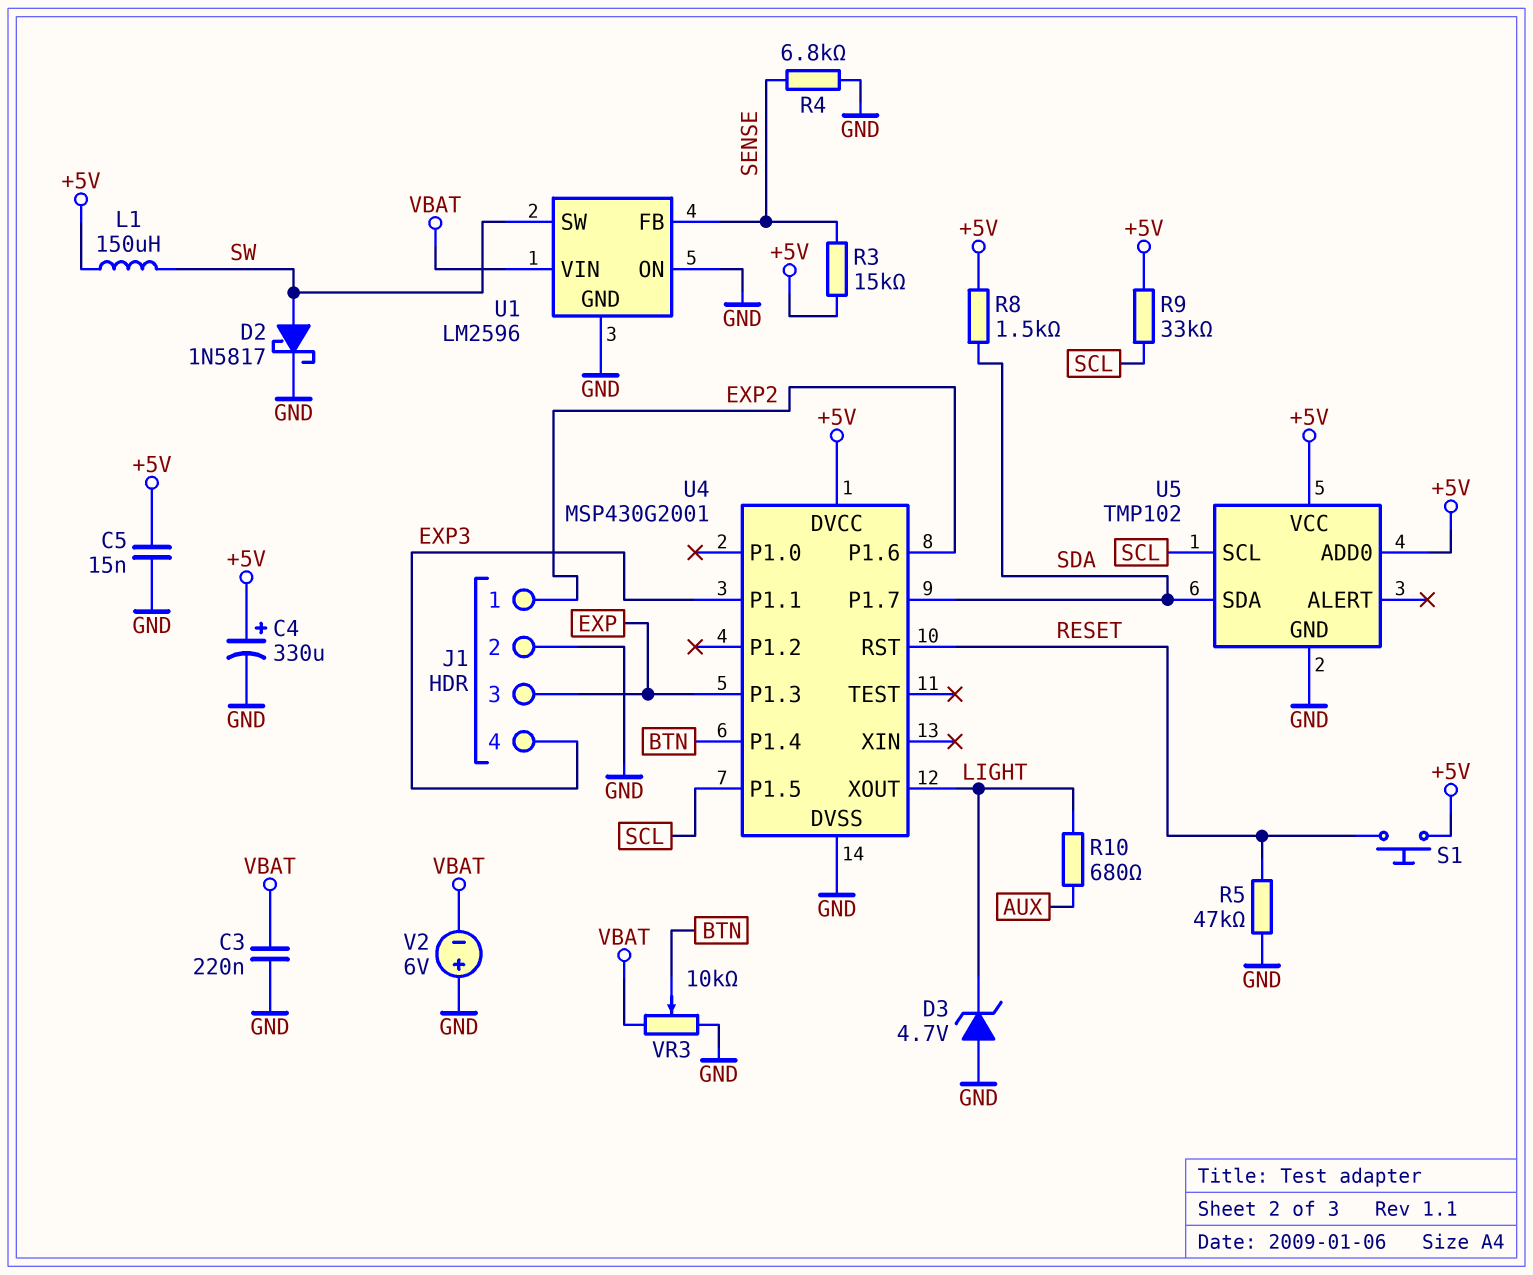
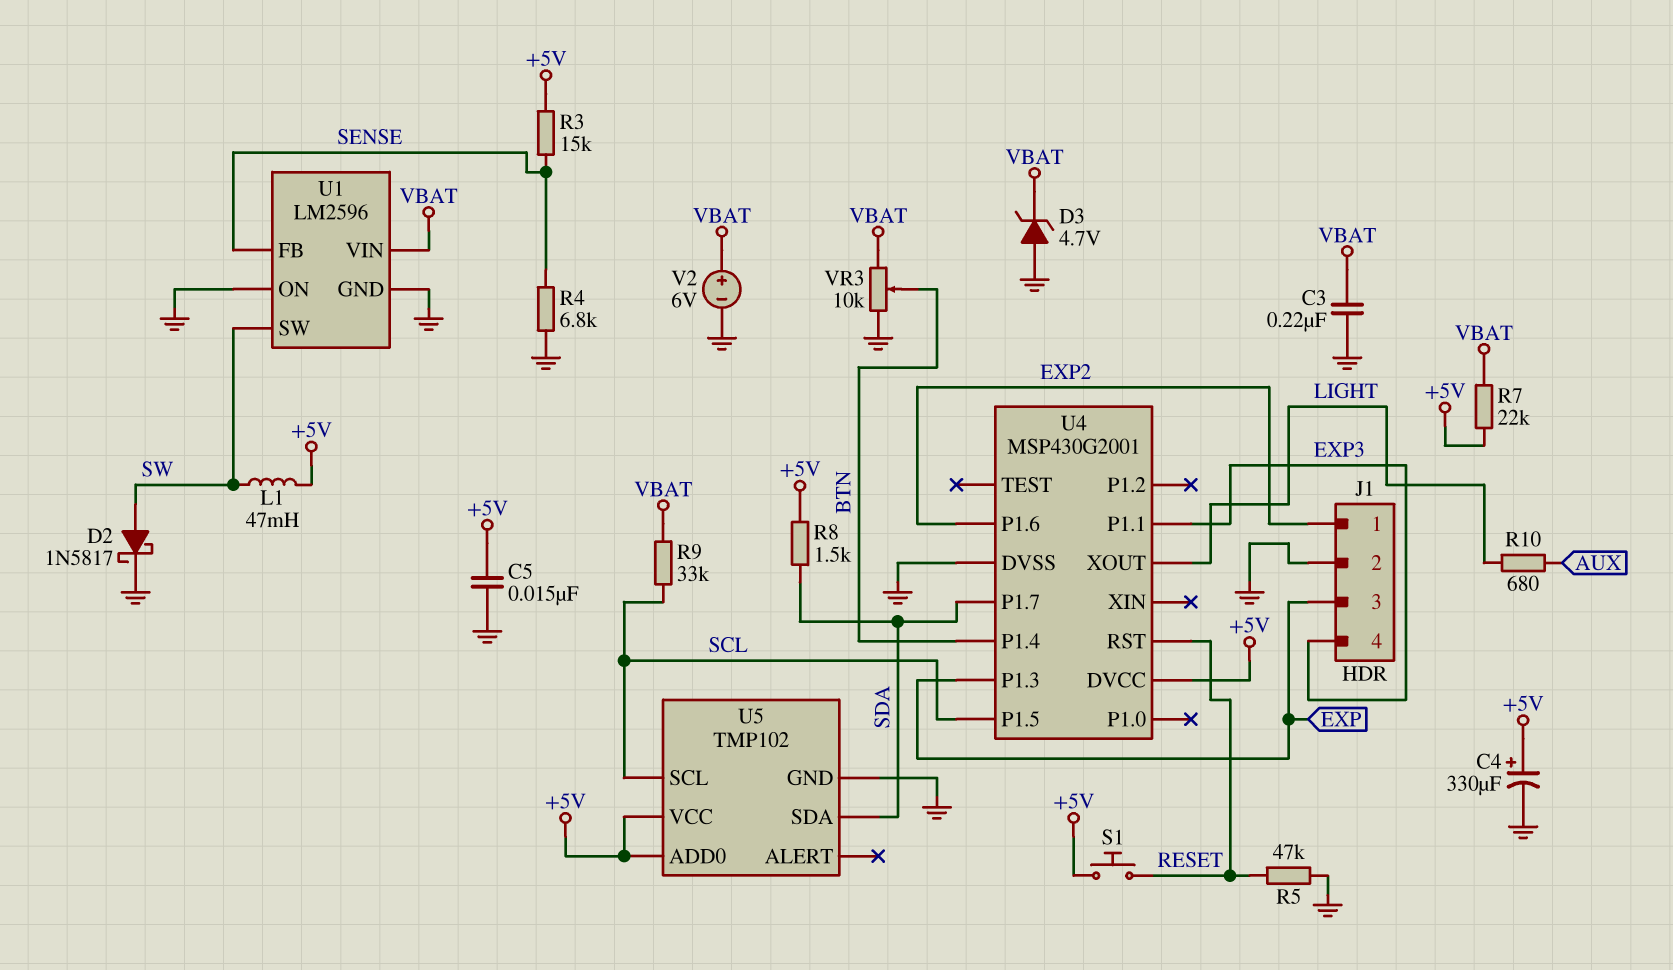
D3: zener 4.7V (A GND, K LIGHT) -> zener 4.7V (A GND, K VBAT)
L1: 150uH (+5V, SW) -> 47mH (+5V, SW)
R7: none -> 22k (+5V, VBAT)
R9: 33k (+5V, SCL) -> 33k (SCL, VBAT)
V2: 6V (plus GND, minus VBAT) -> 6V (plus VBAT, minus GND)

